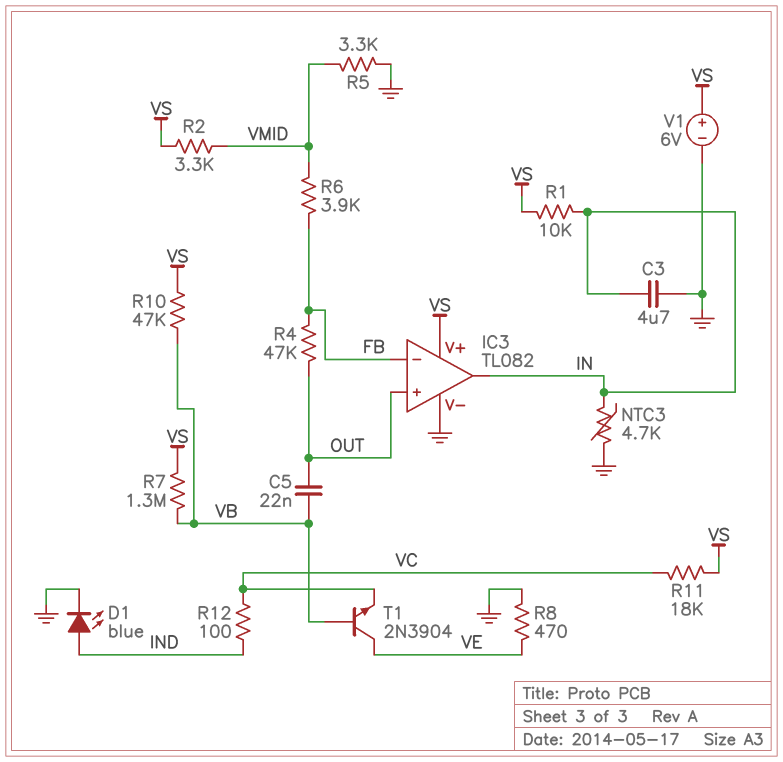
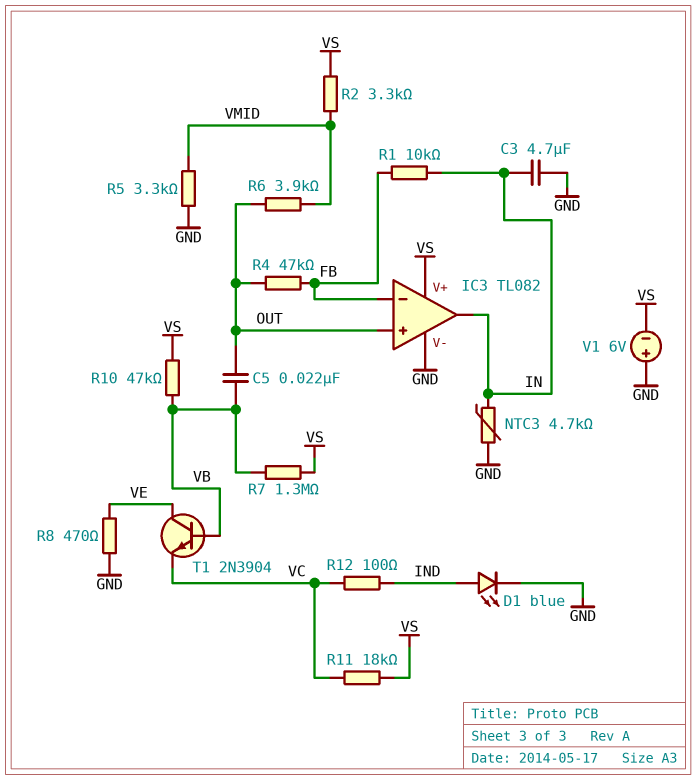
R1: 10k (IN, VS) -> 10k (FB, IN)
R6: 3.9k (FB, VMID) -> 3.9k (OUT, VMID)
V1: 6V (plus VS, minus GND) -> 6V (plus GND, minus VS)

